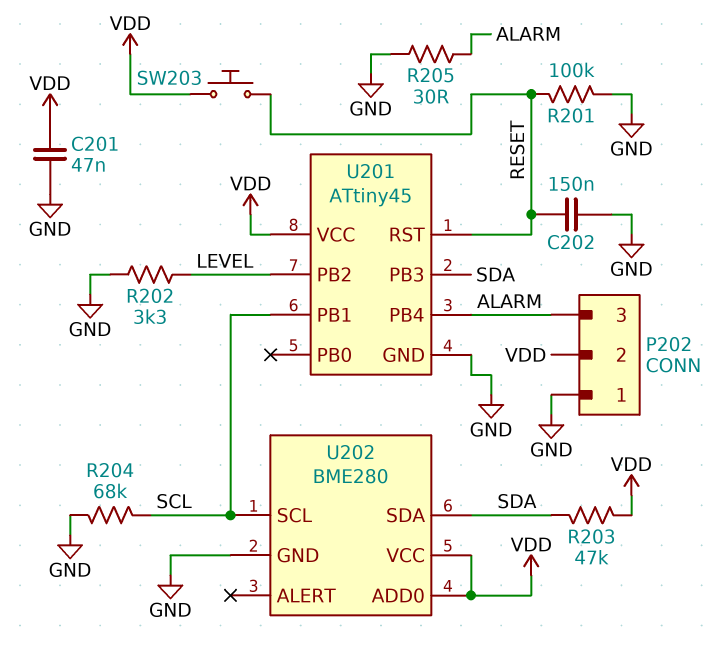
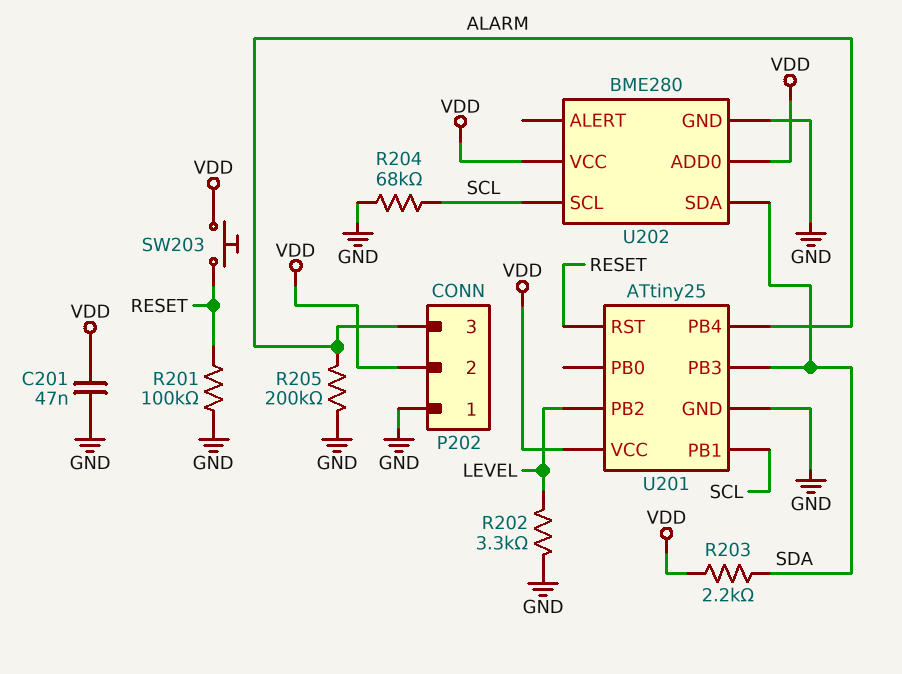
C202: 150nF (GND, RESET) -> none
R203: 47k (SDA, VDD) -> 2.2k (SDA, VDD)
R205: 30 (ALARM, GND) -> 200k (ALARM, GND)
U201: ATtiny45 -> ATtiny25

